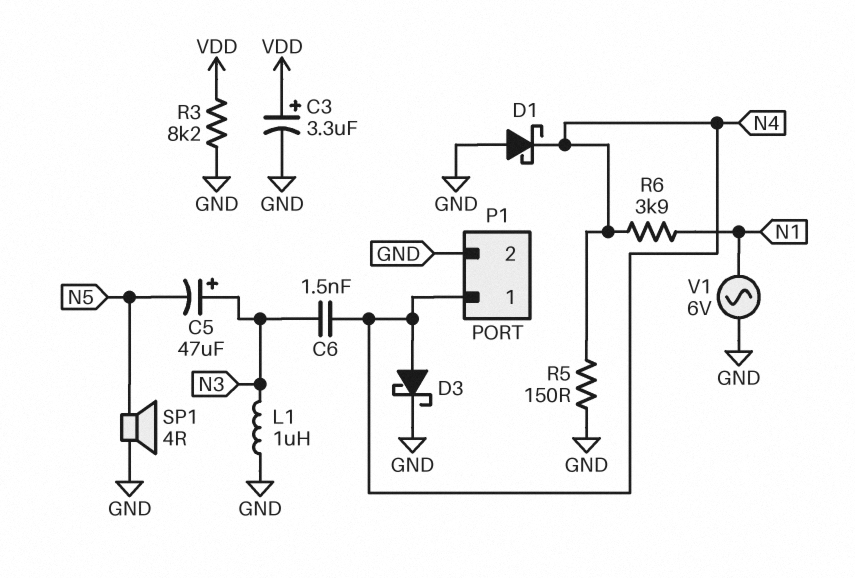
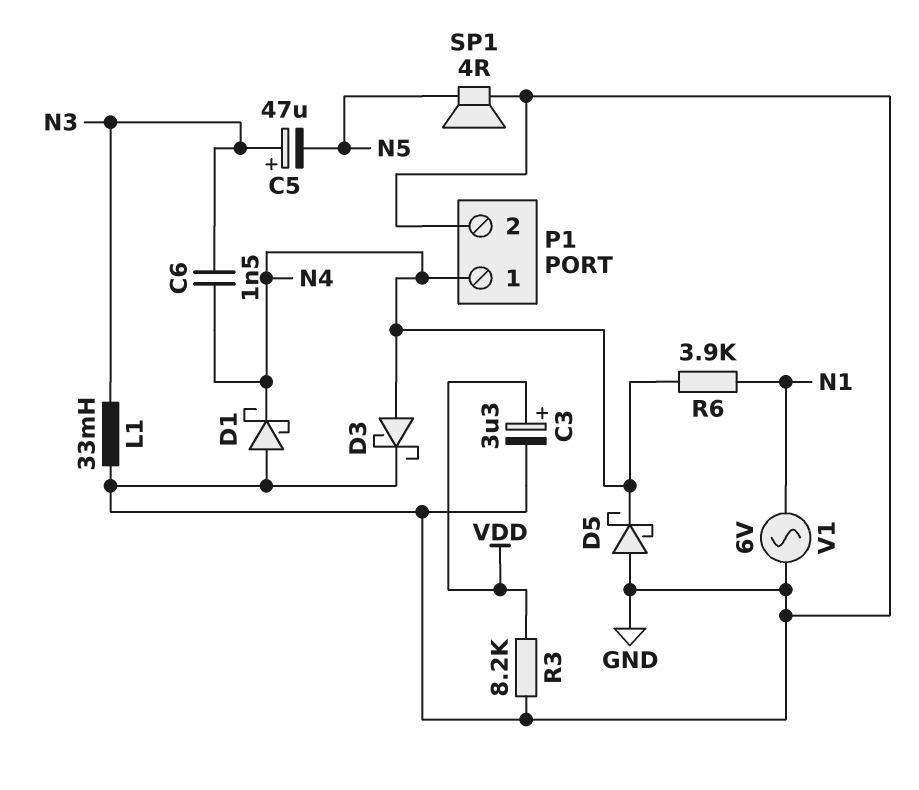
D5: none -> schottky (A GND, K N4)
L1: 1uH (GND, N3) -> 33mH (GND, N3)
R5: 150 (GND, N4) -> none

